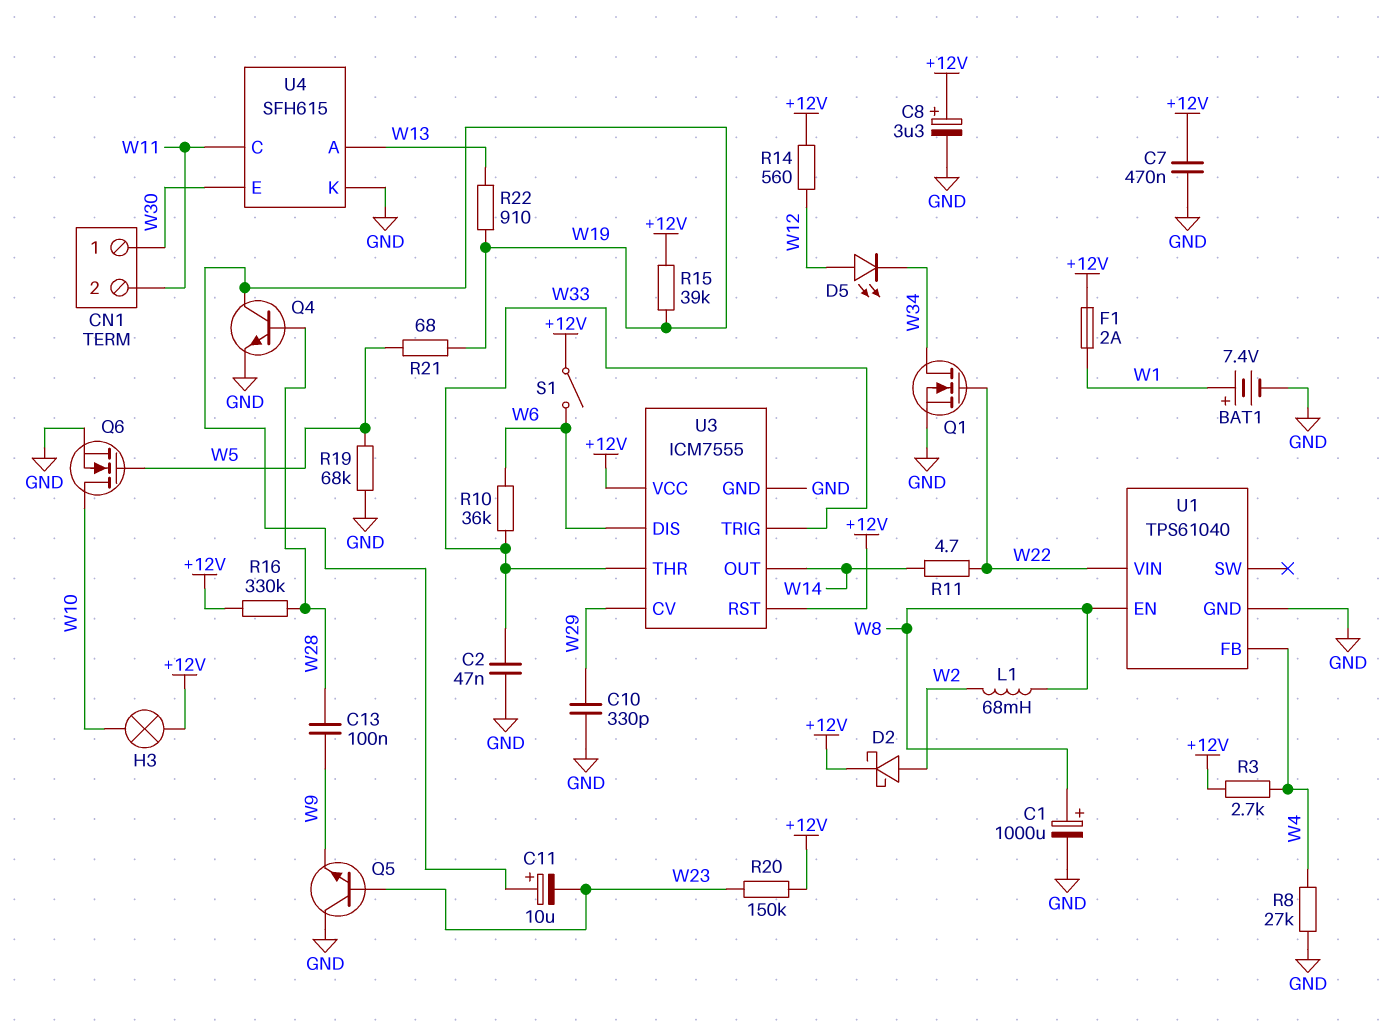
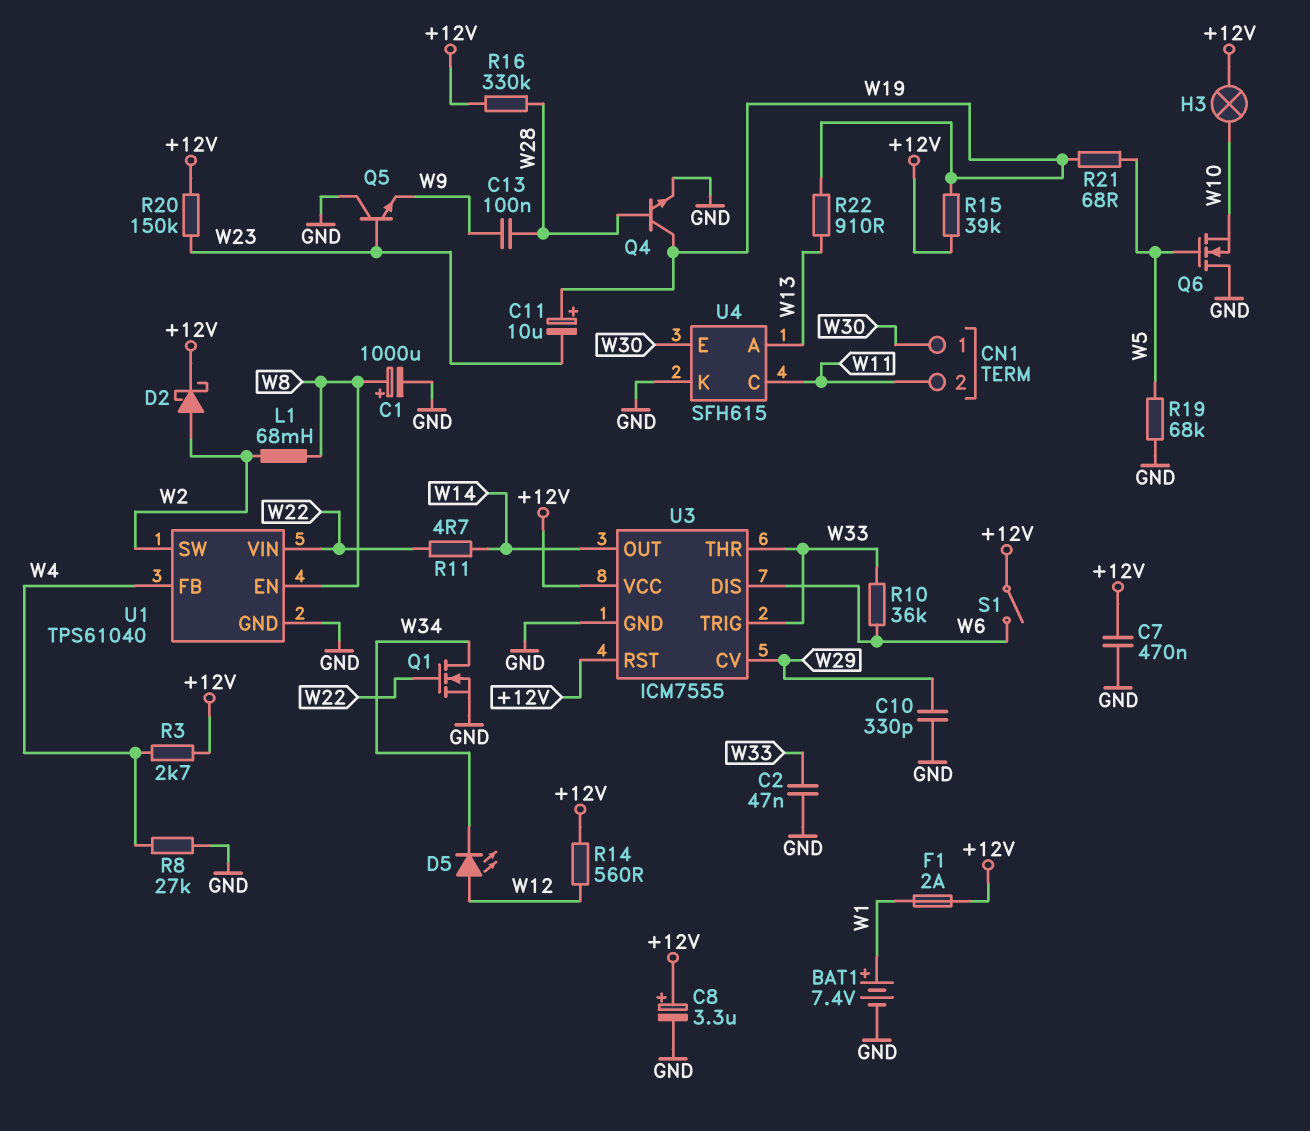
Q6: NMOS (G W5, D W10, S GND) -> NMOS (G W5, D GND, S W10)
U1 pin SW: none -> W2

